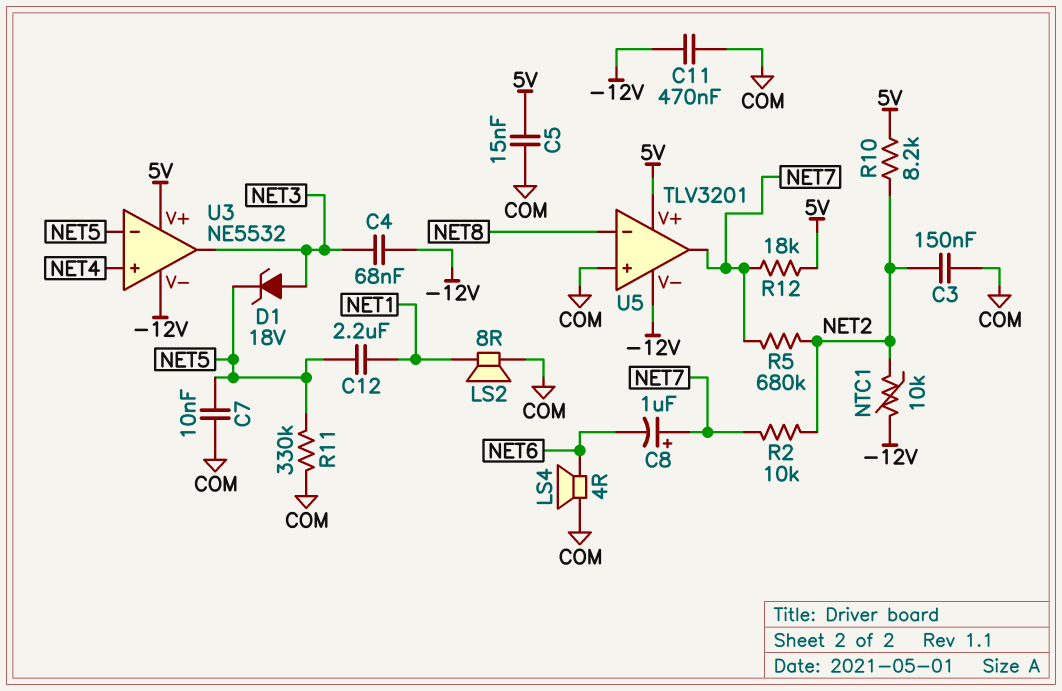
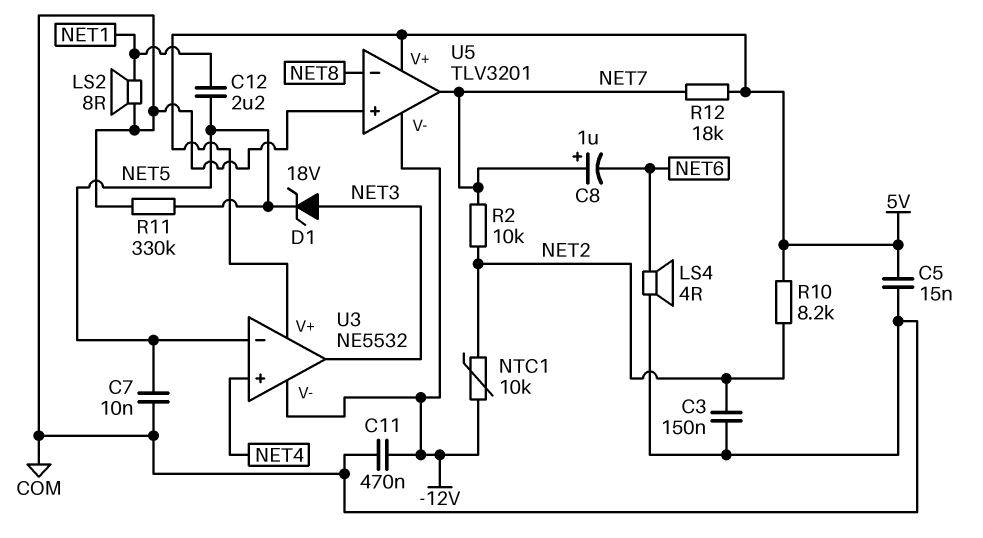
C4: 68nF (-12V, NET3) -> none
R5: 680k (NET2, NET7) -> none

